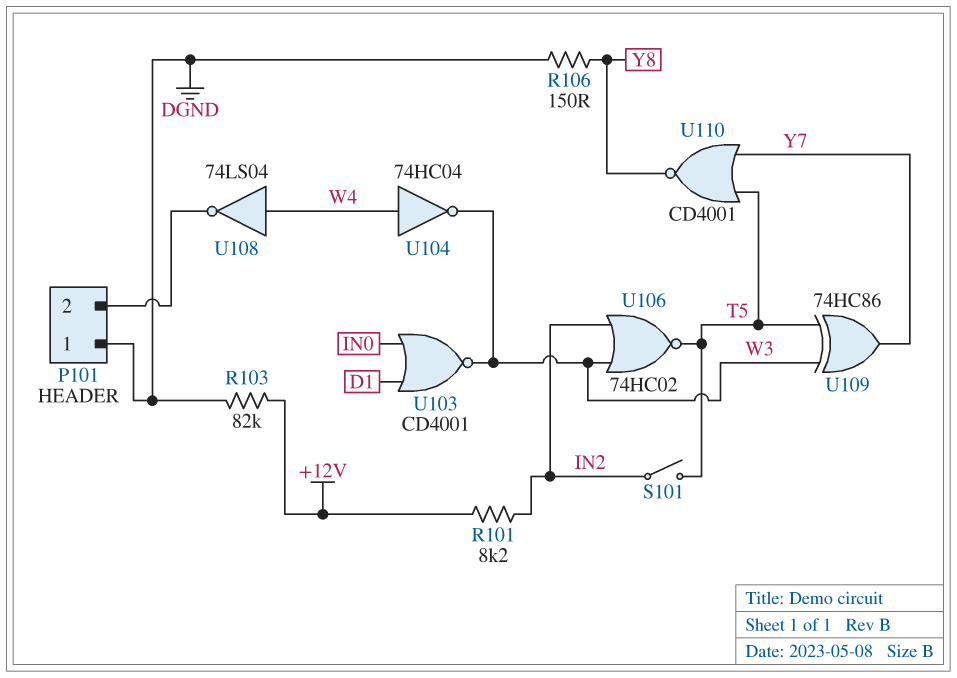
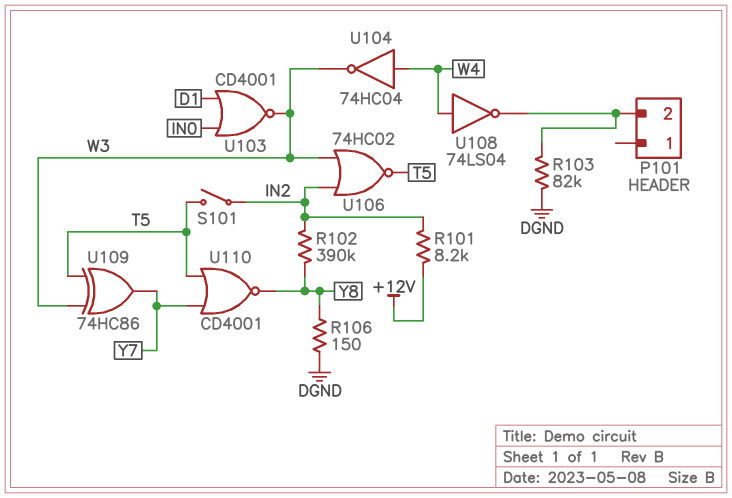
P101 pin 1: DGND -> none
R102: none -> 390k (IN2, Y8)
R103: 82k (+12V, DGND) -> 82k (DGND, P101/2)

